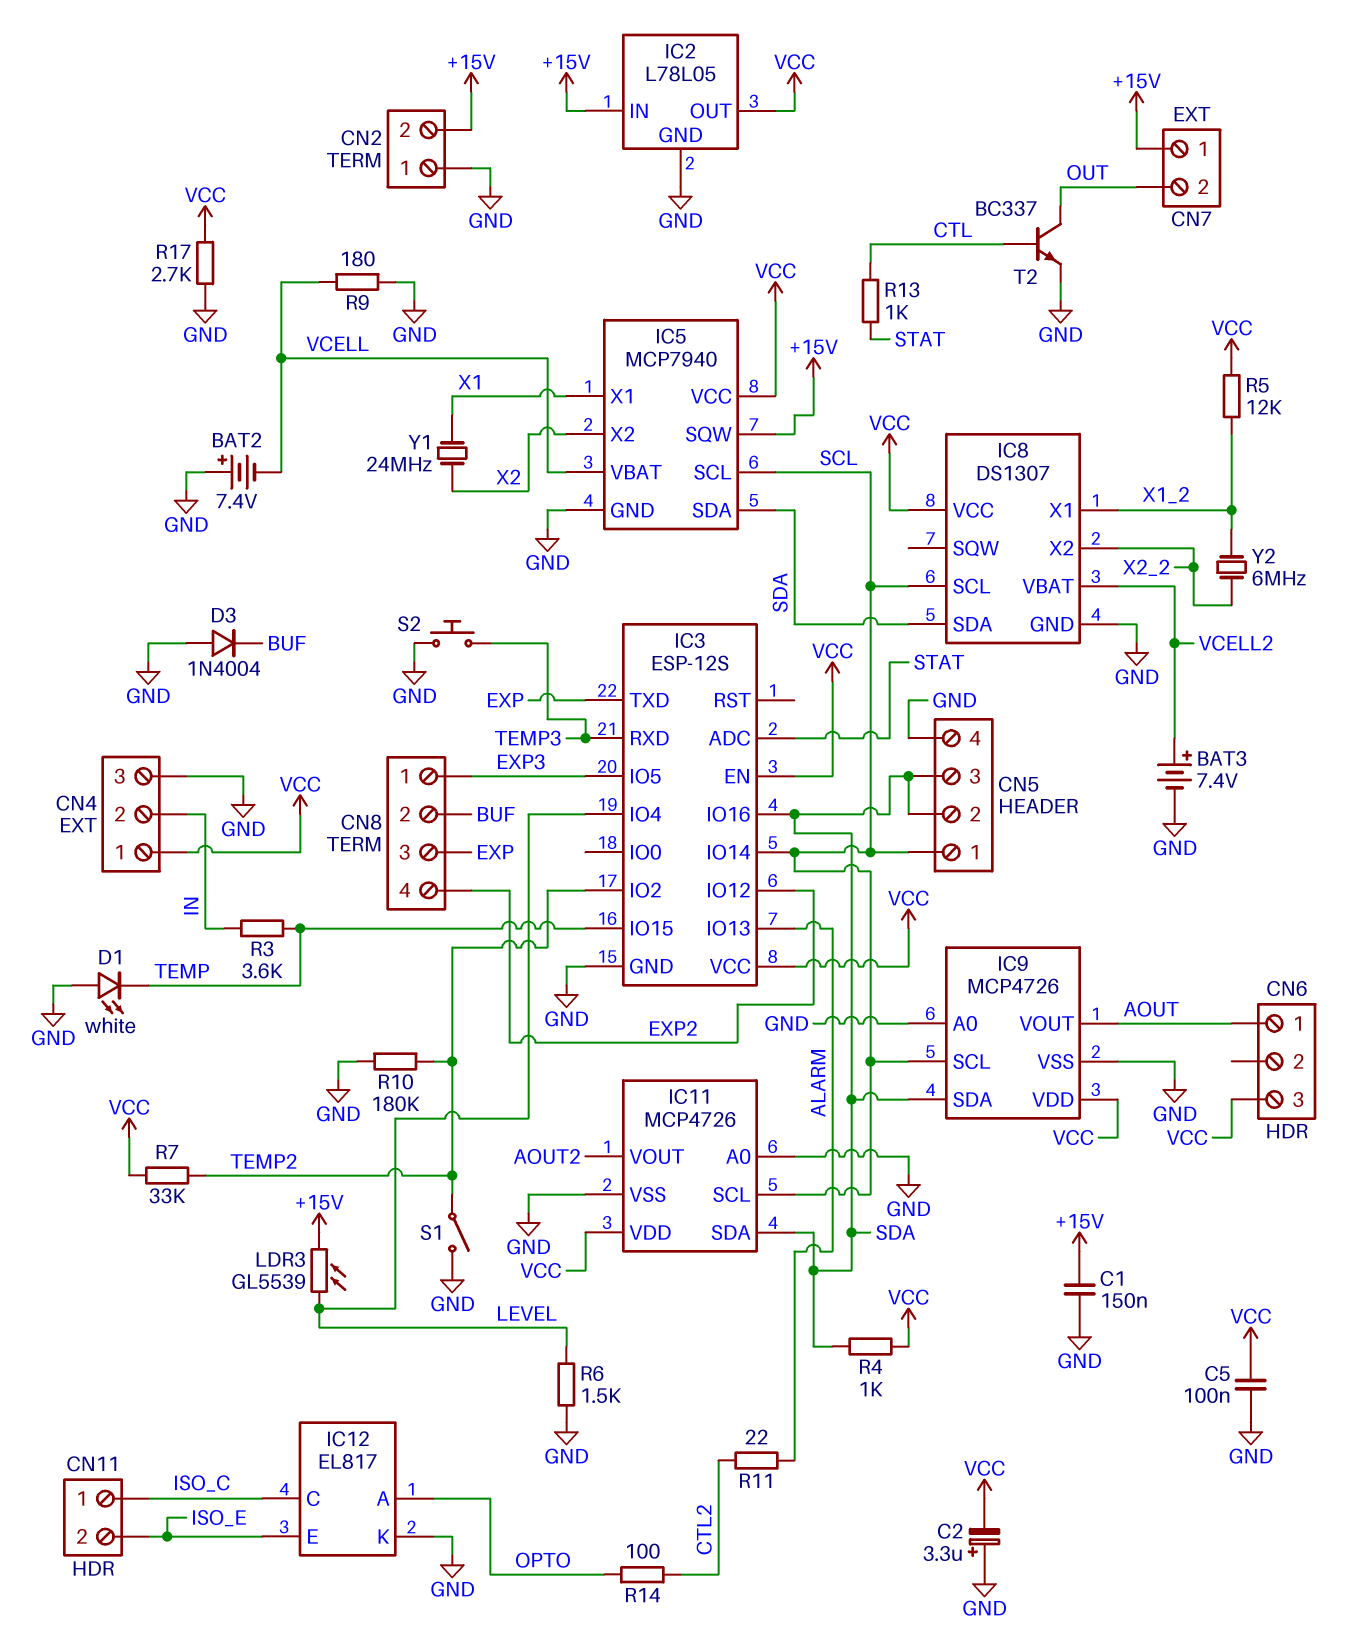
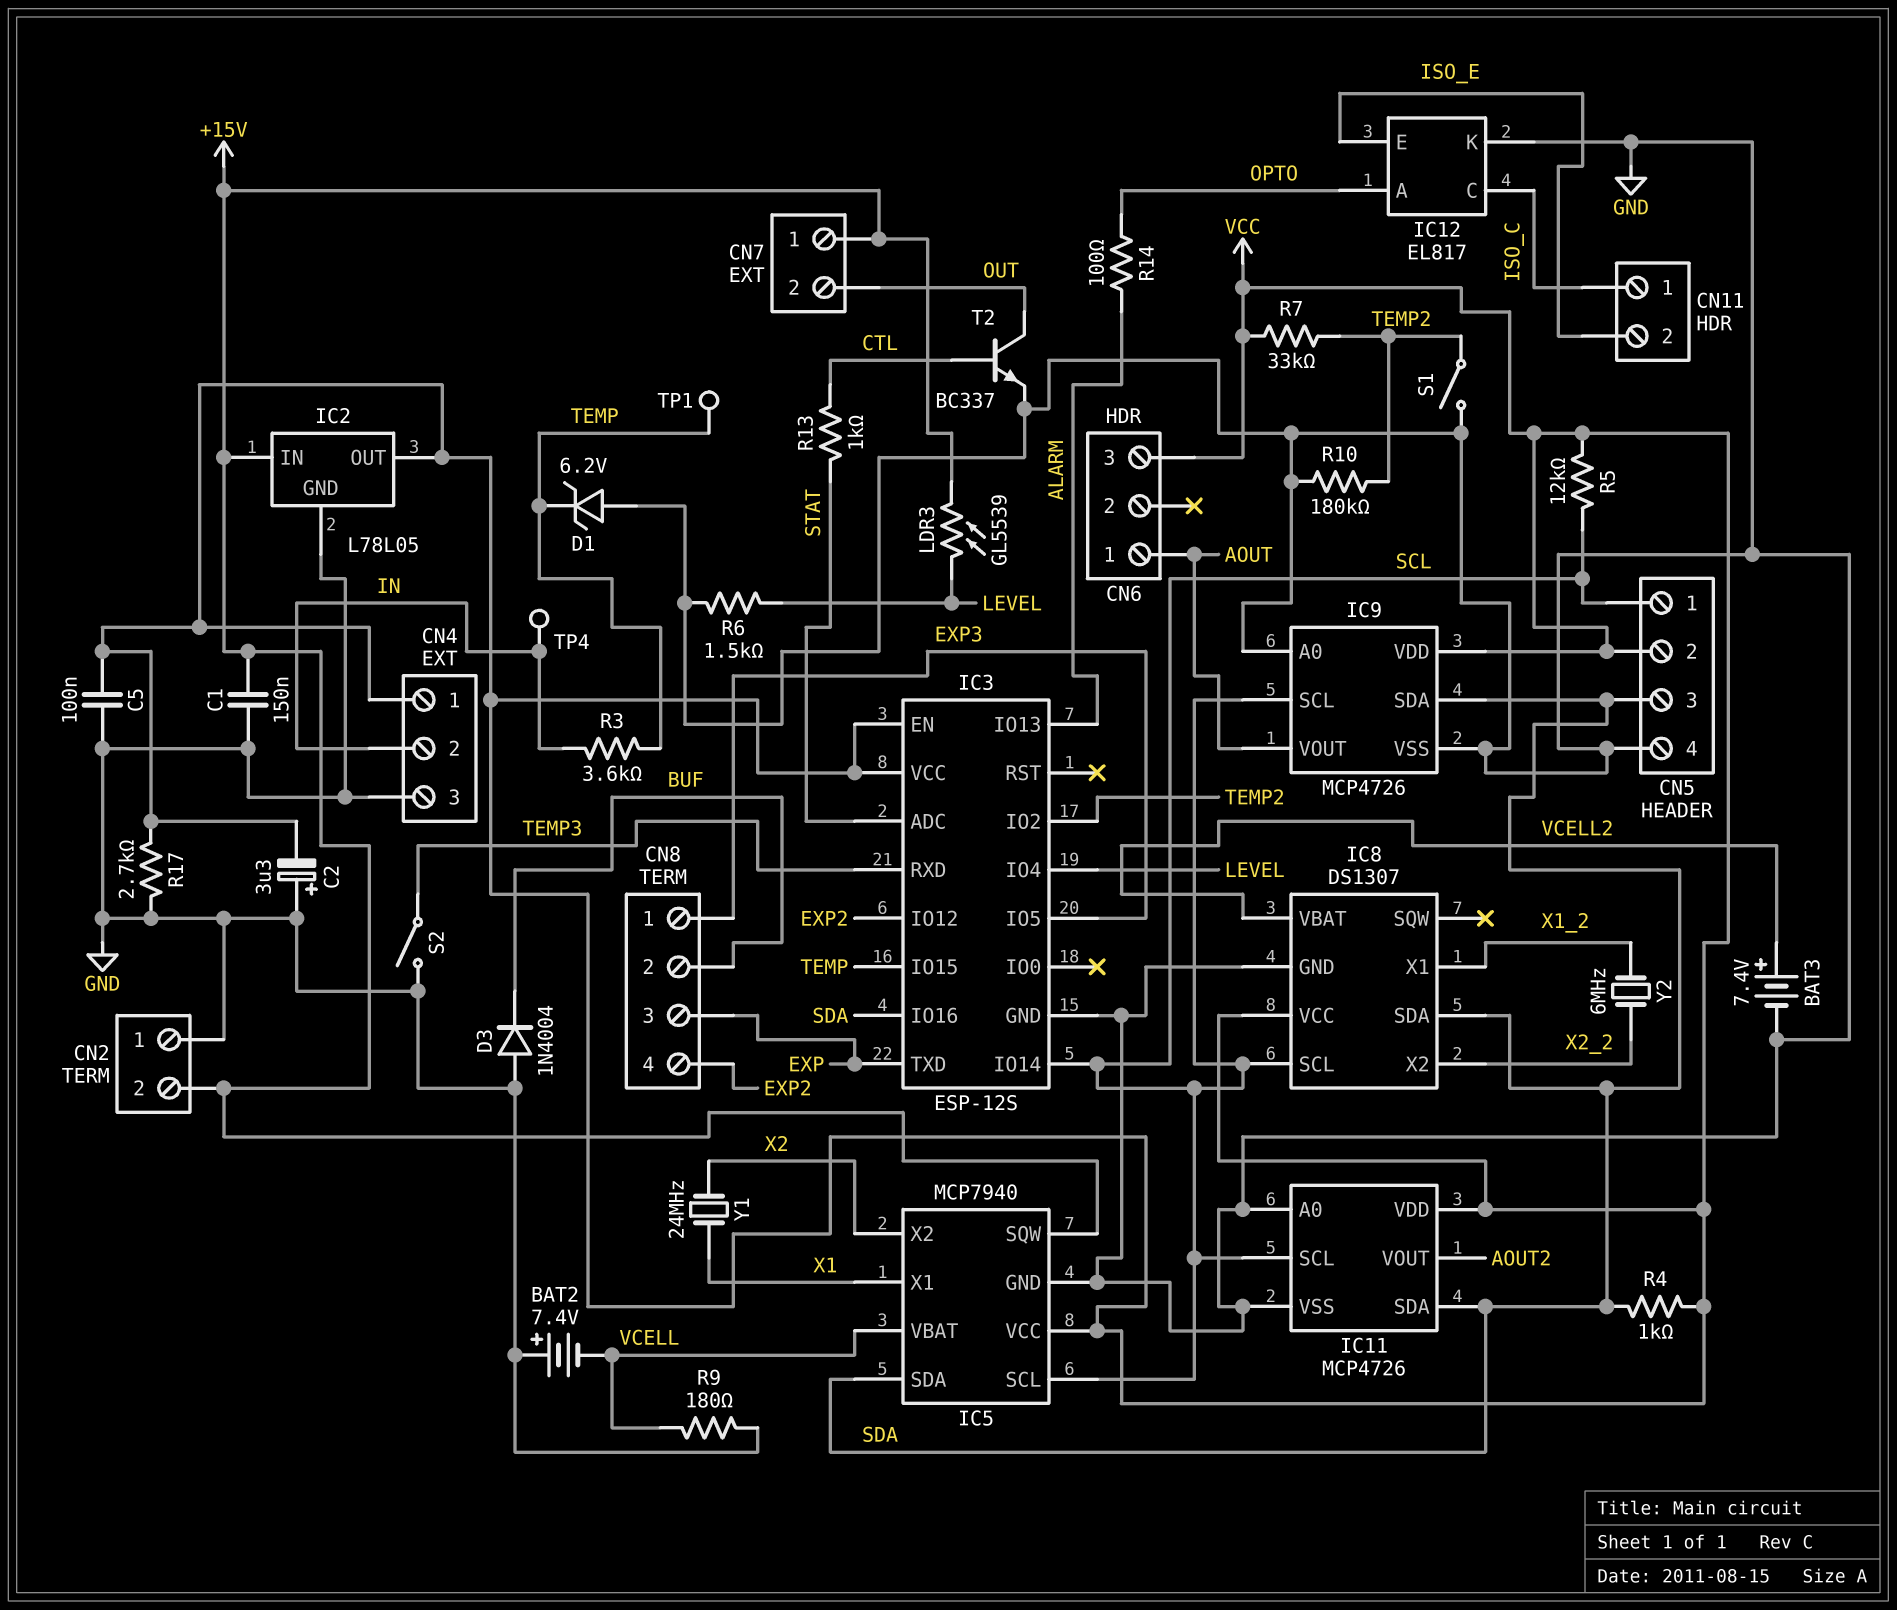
CN5 pin 2: SDA -> VCC
D1: LED white (A GND, K TEMP) -> zener 6.2V (A GND, K TEMP)
R5: 12k (VCC, X1_2) -> 12k (SCL, VCC)
R11: 22 (ALARM, CTL2) -> none
R14: 100 (CTL2, OPTO) -> 100 (ALARM, OPTO)
S2: button (GND, TEMP3) -> switch (GND, TEMP3)
TP1: none -> test point (TEMP)
TP4: none -> test point (IN)

